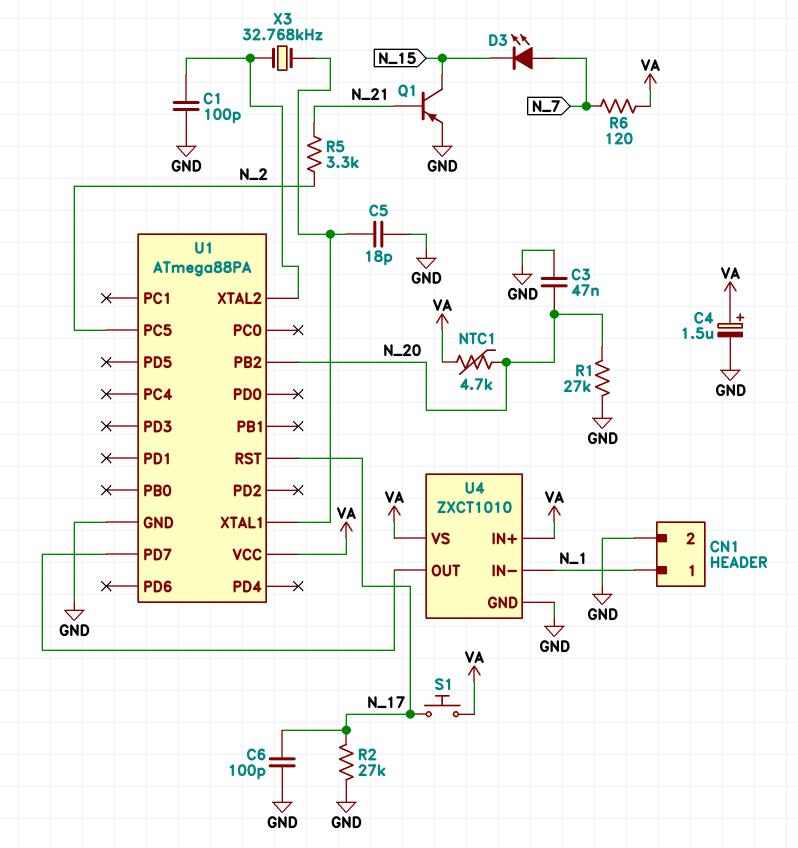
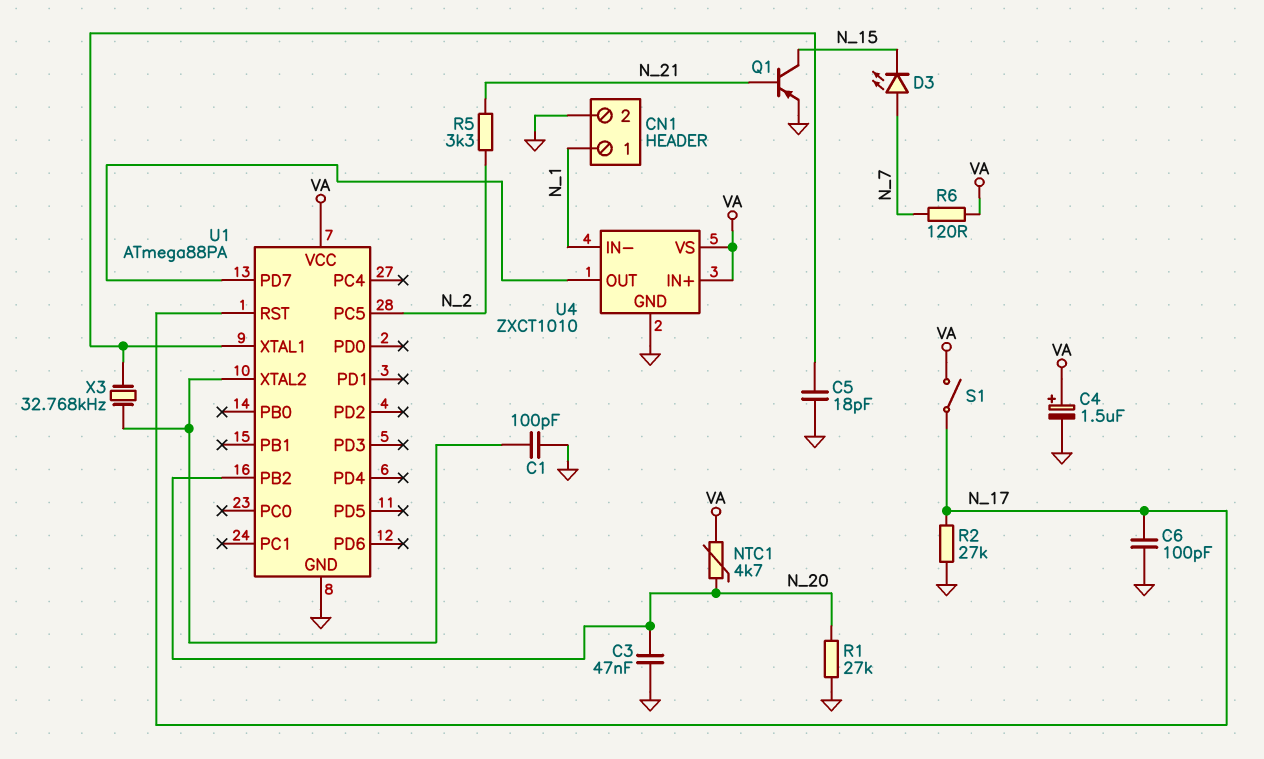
S1: button (N_17, VA) -> switch (N_17, VA)

